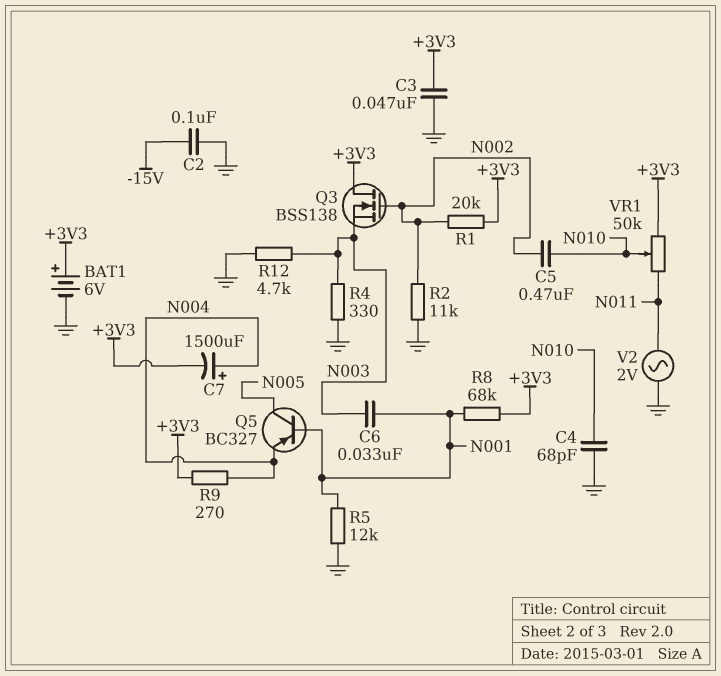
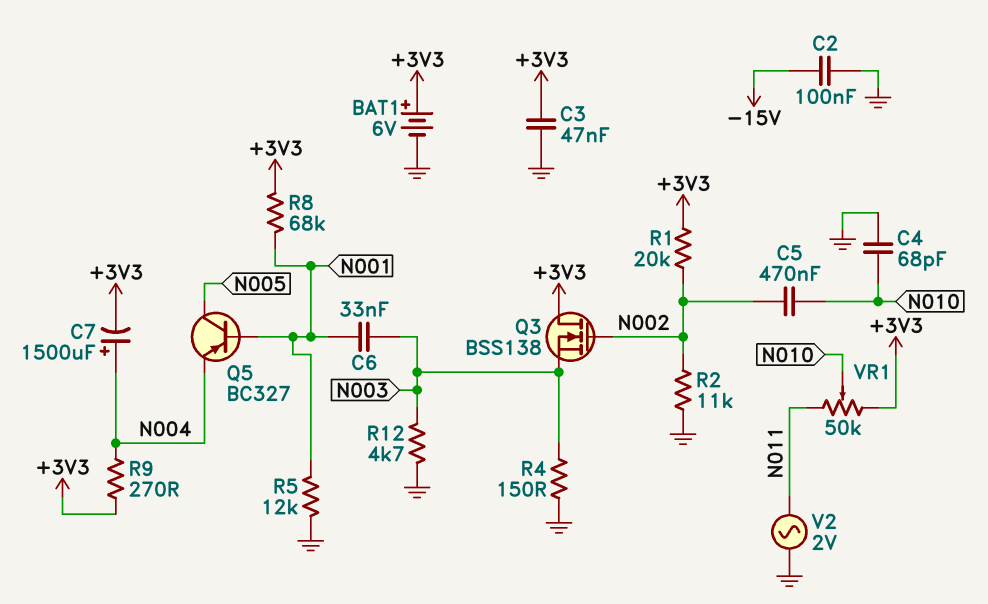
R4: 330 (GND, N003) -> 150 (GND, N003)

